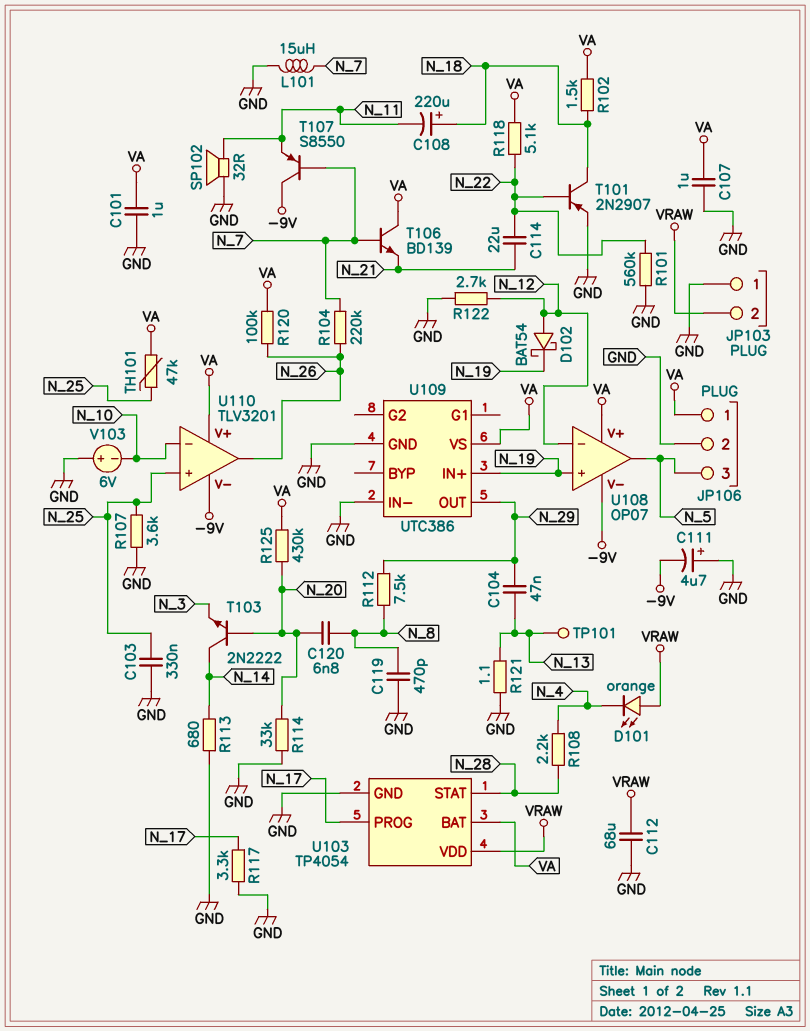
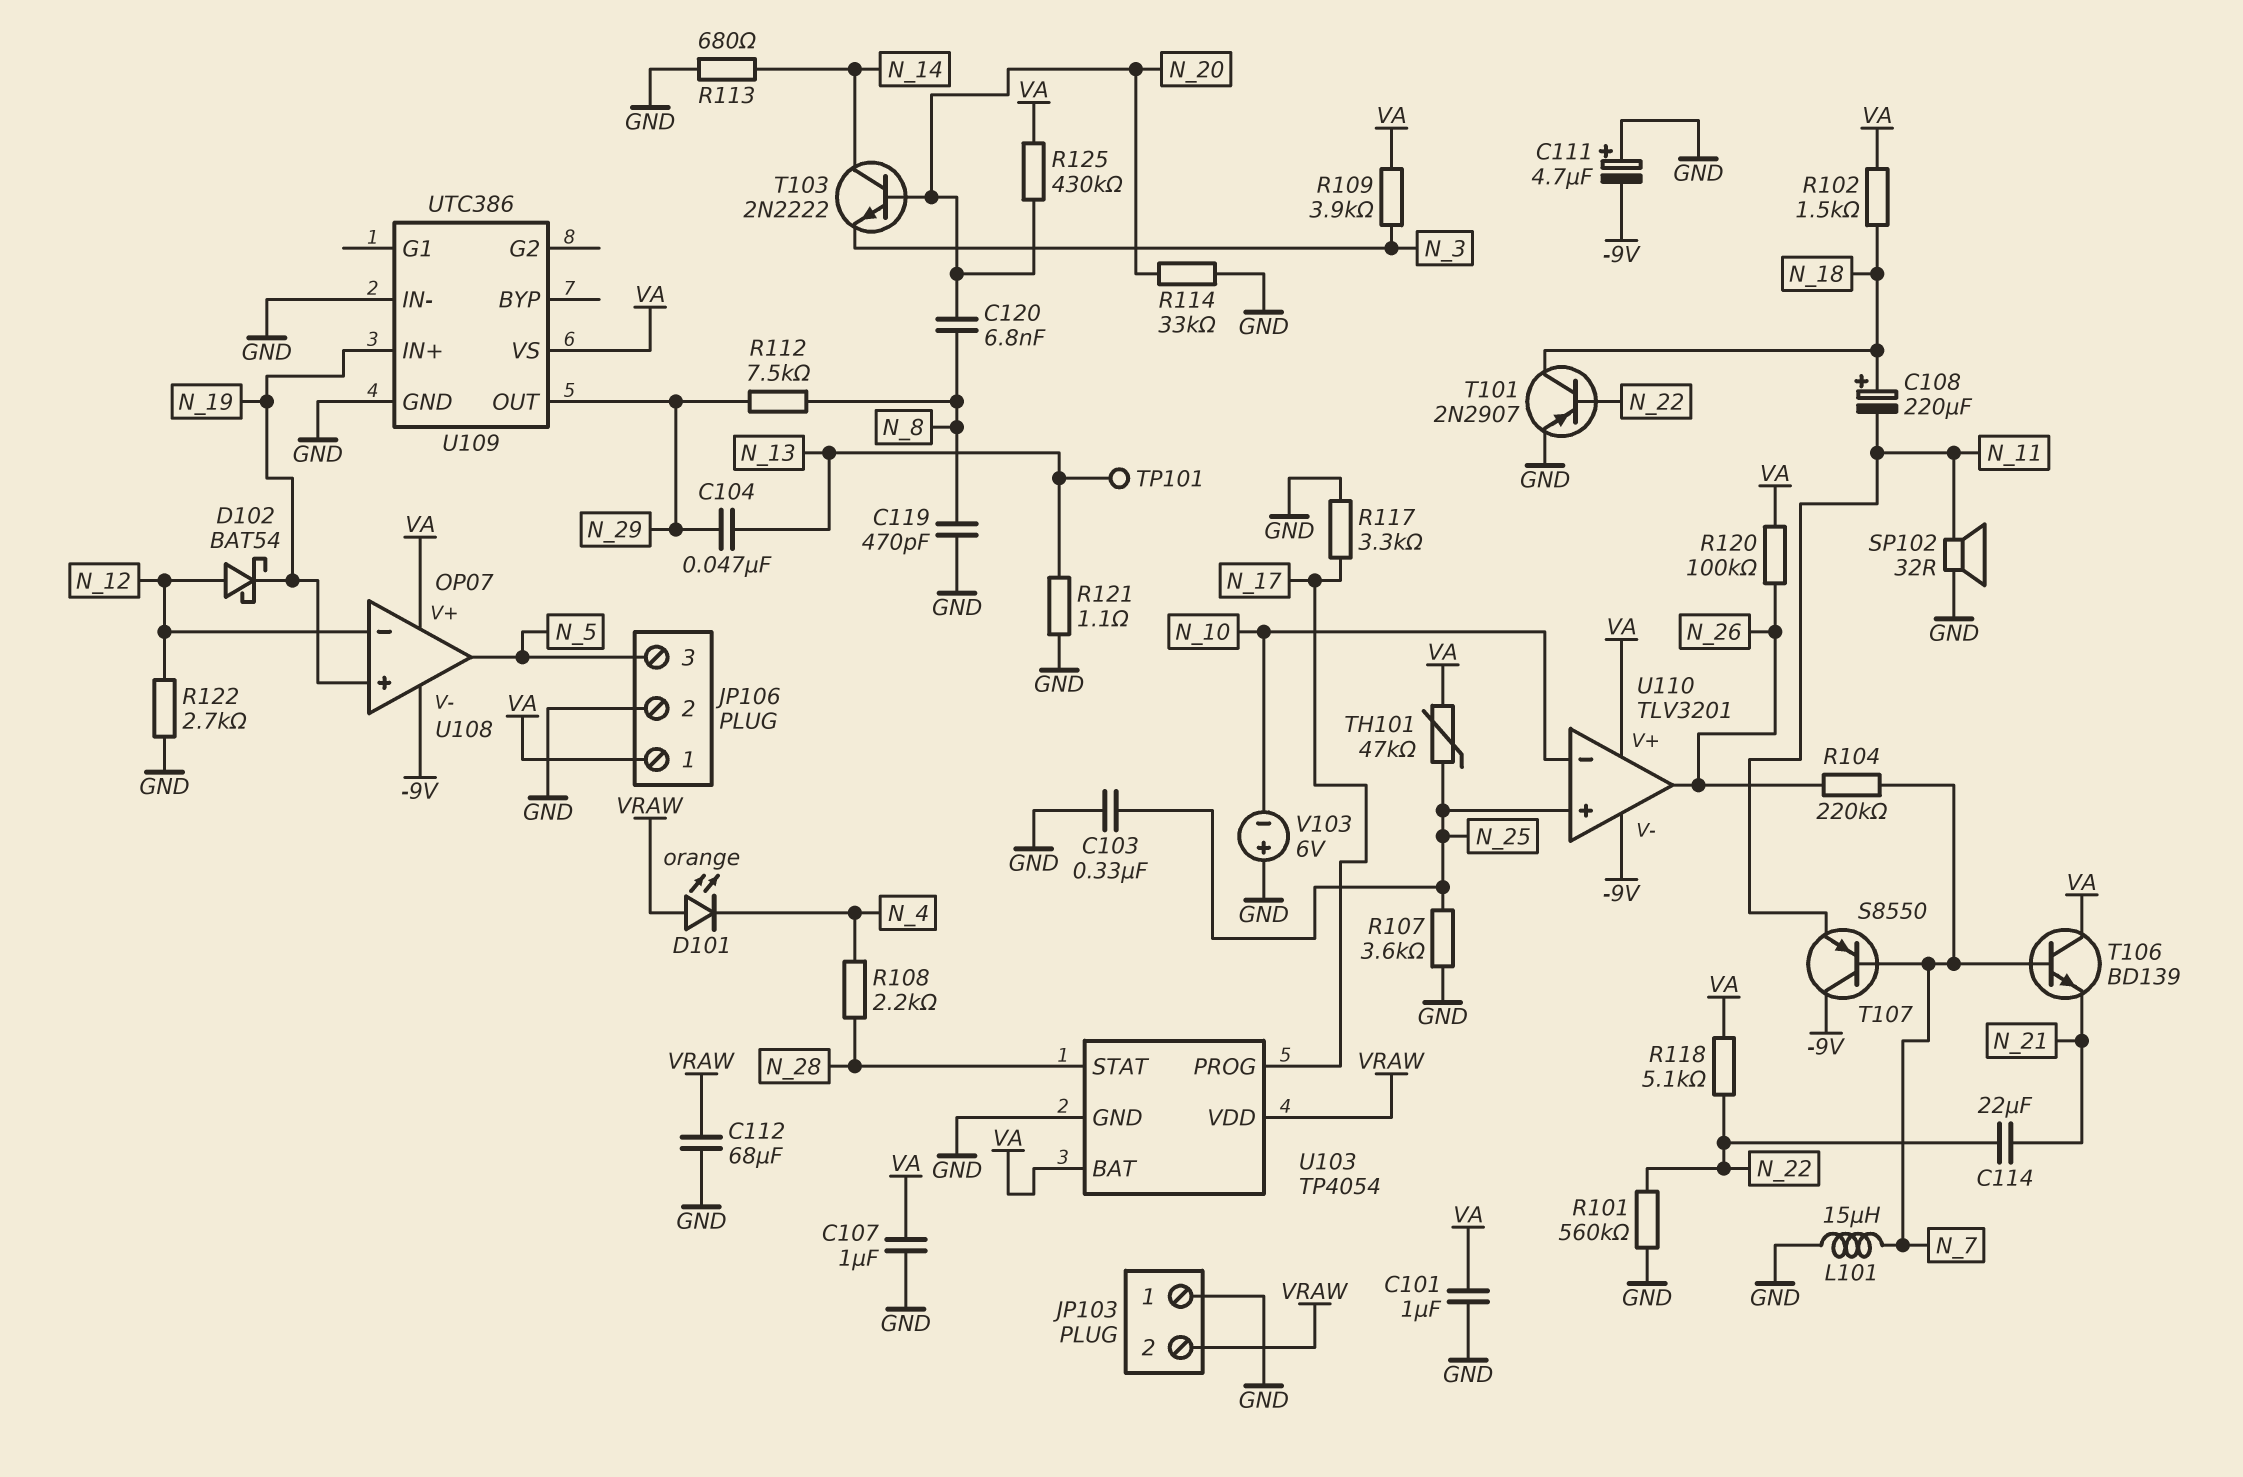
R109: none -> 3.9k (N_3, VA)

